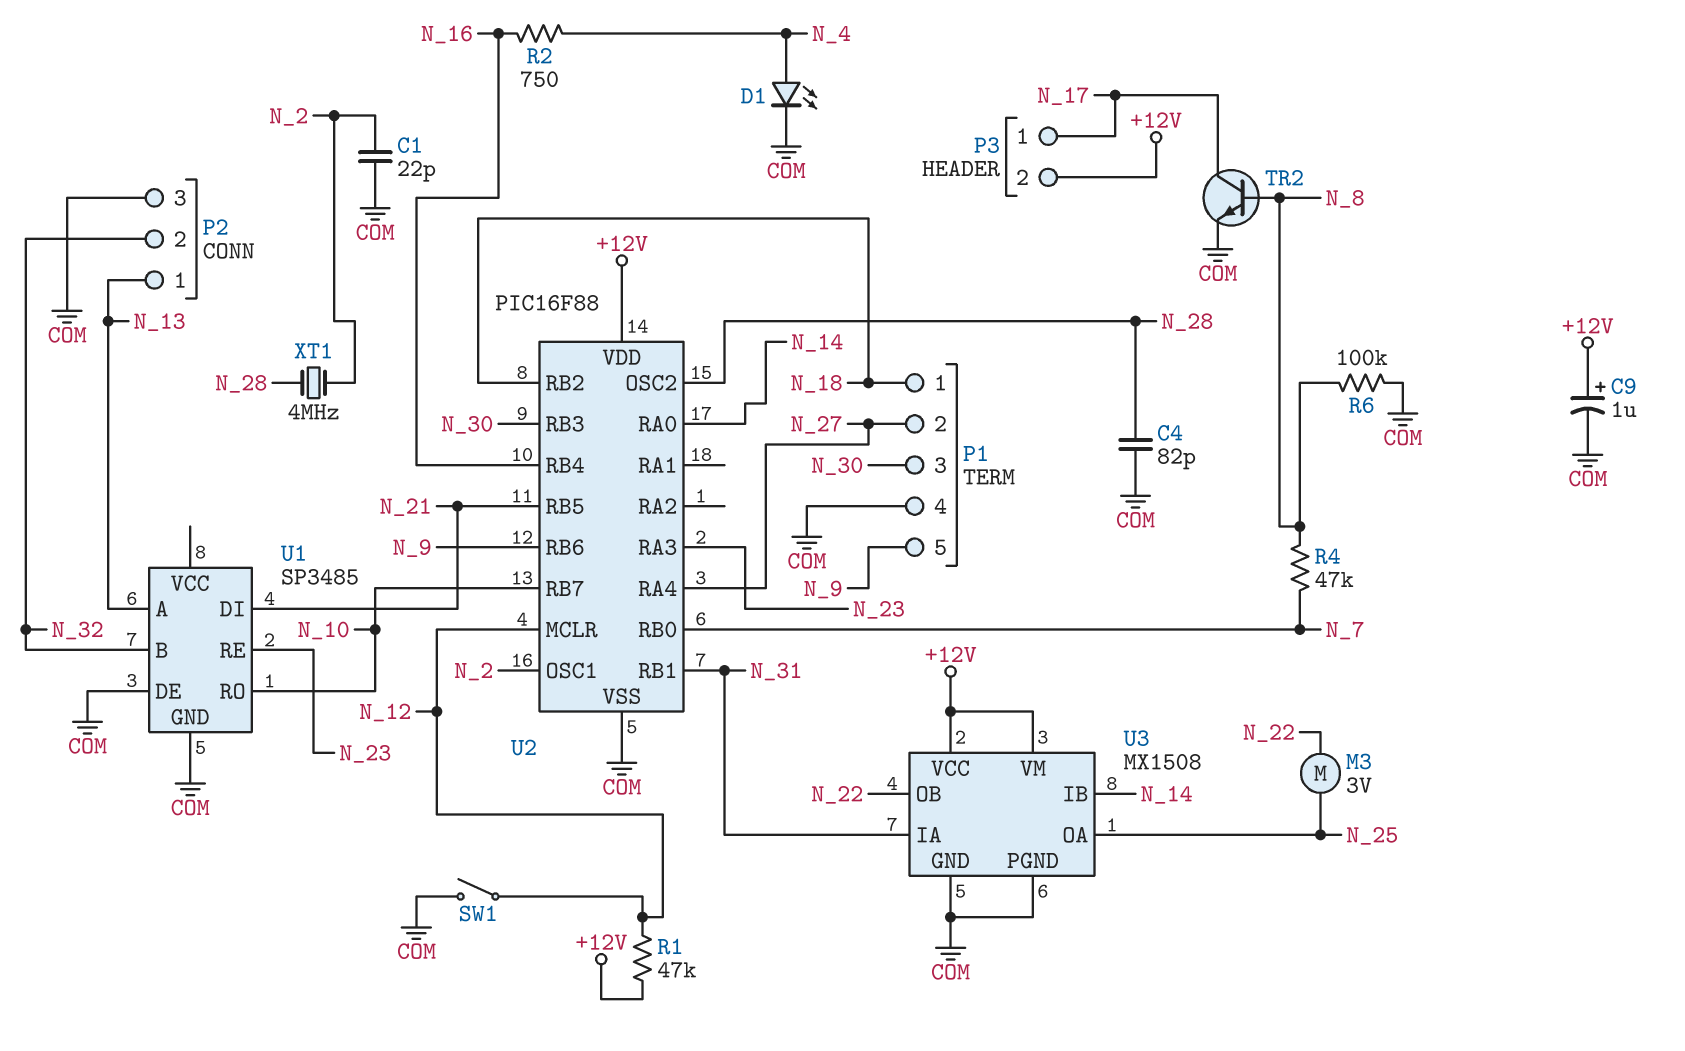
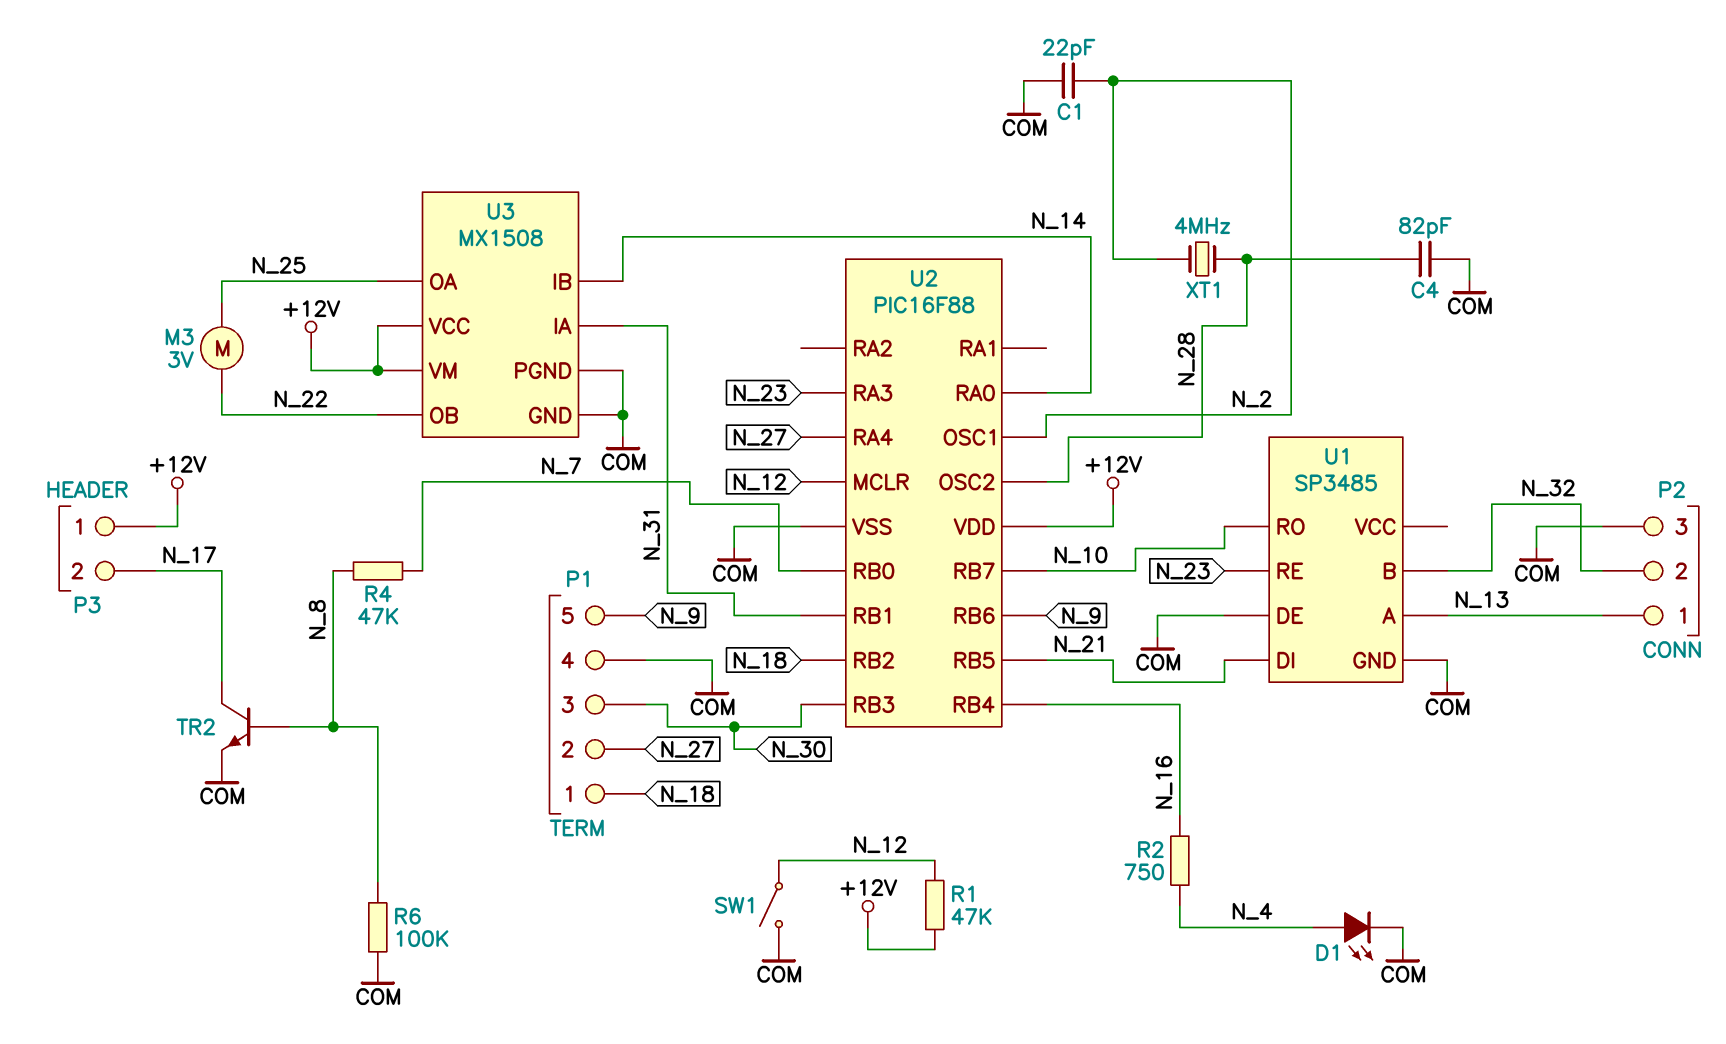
C9: 1uF (plus +12V, minus COM) -> none
P3 pin 1: N_17 -> +12V
P3 pin 2: +12V -> N_17

